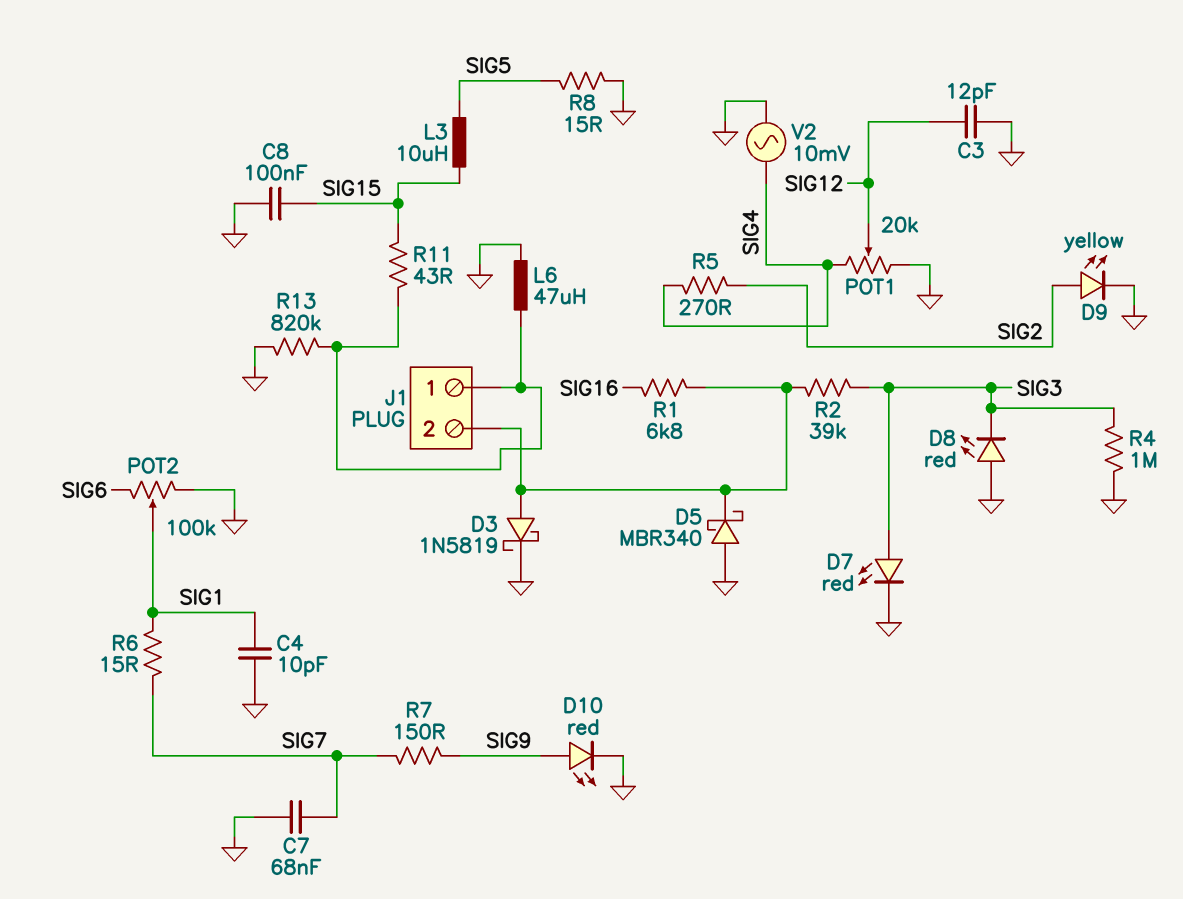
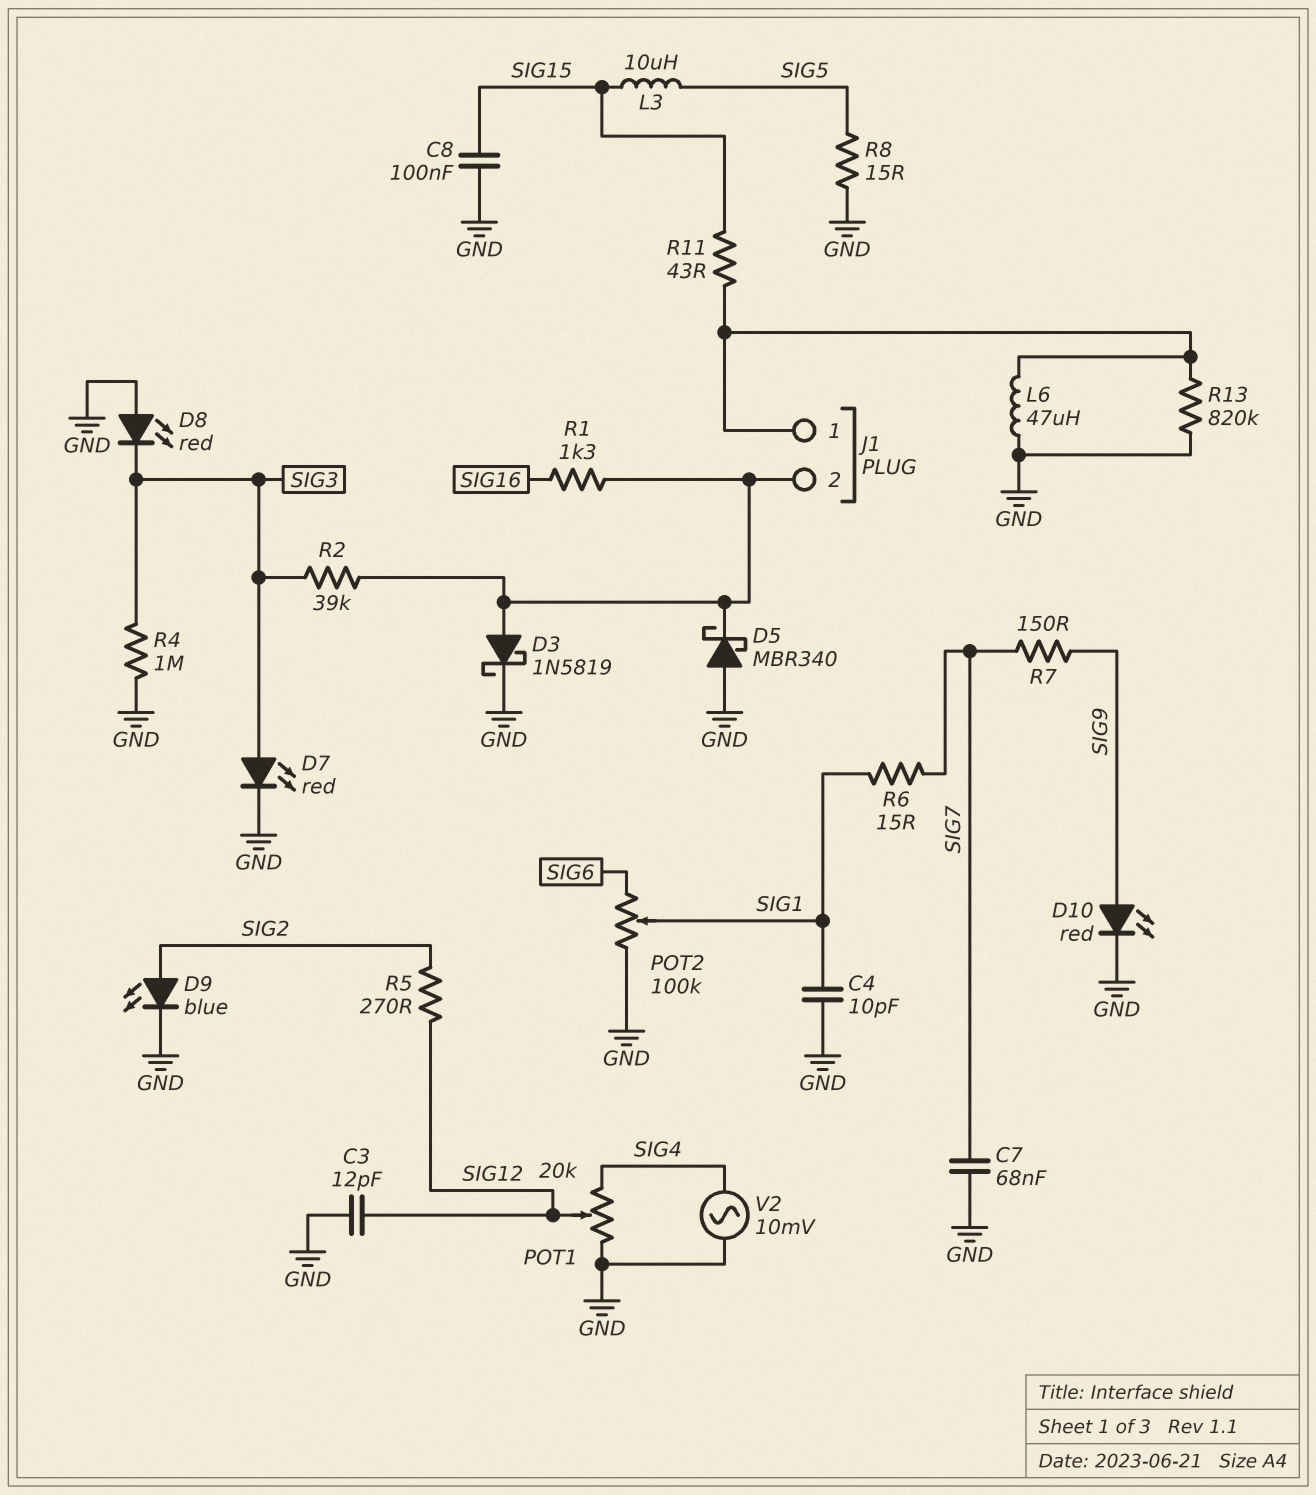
D9: LED yellow (A SIG2, K GND) -> LED blue (A SIG2, K GND)
R1: 6.8k (J1/2, SIG16) -> 1.3k (J1/2, SIG16)
R5: 270 (SIG2, SIG4) -> 270 (SIG2, SIG12)

